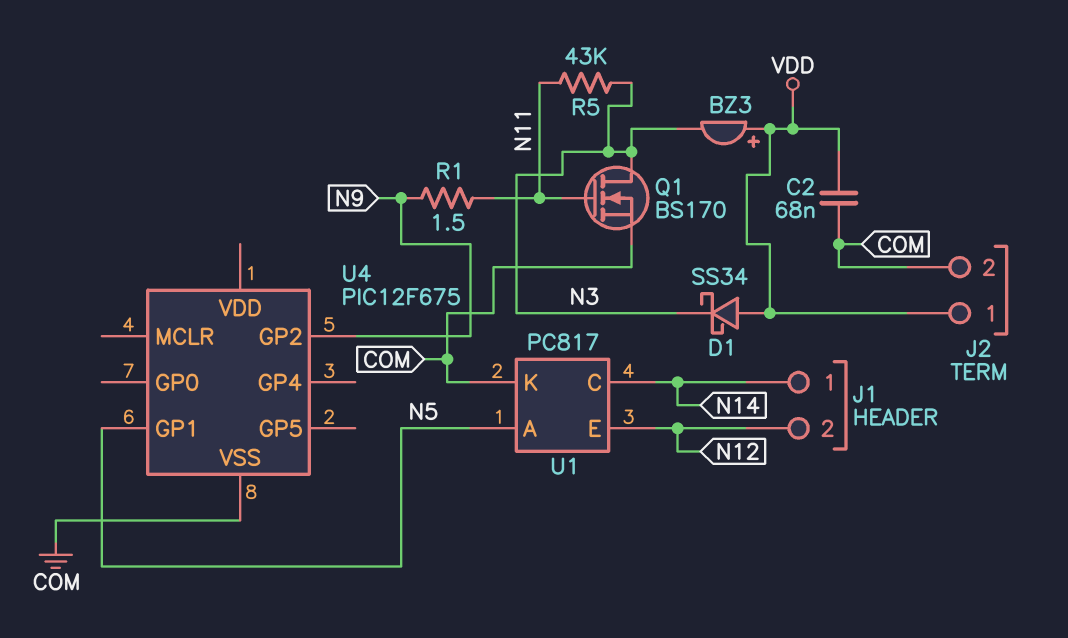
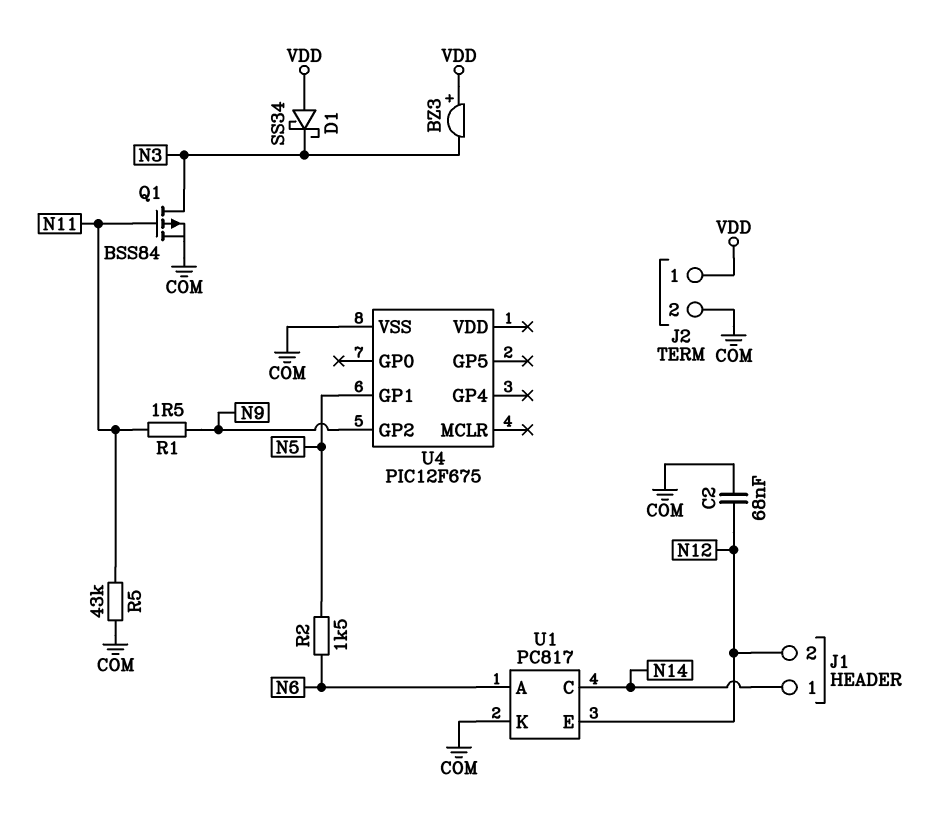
C2: 68nF (COM, VDD) -> 68nF (COM, N12)
Q1: NMOS BS170 (G N11, D N3, S COM) -> PMOS BSS84 (G N11, D N3, S COM)
R2: none -> 1.5k (N5, N6)
R5: 43k (N3, N11) -> 43k (COM, N11)
U1 pin A: N5 -> N6

